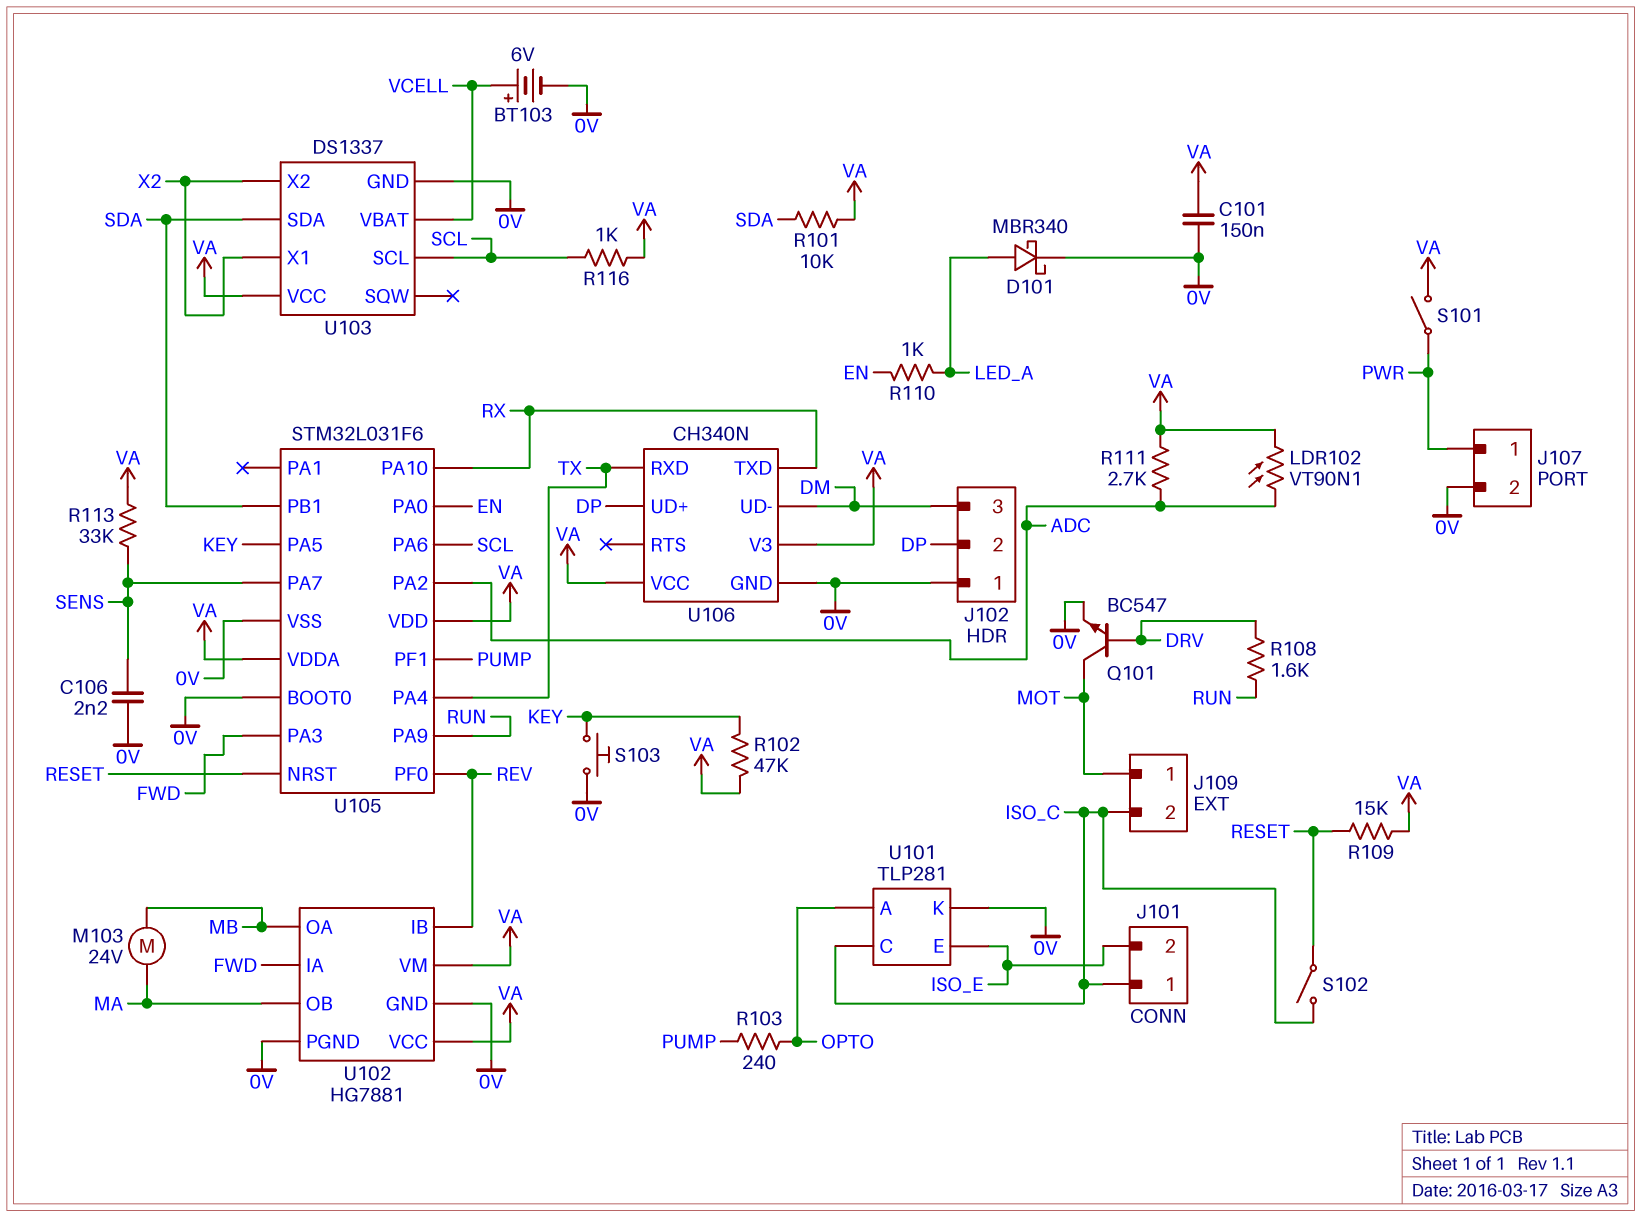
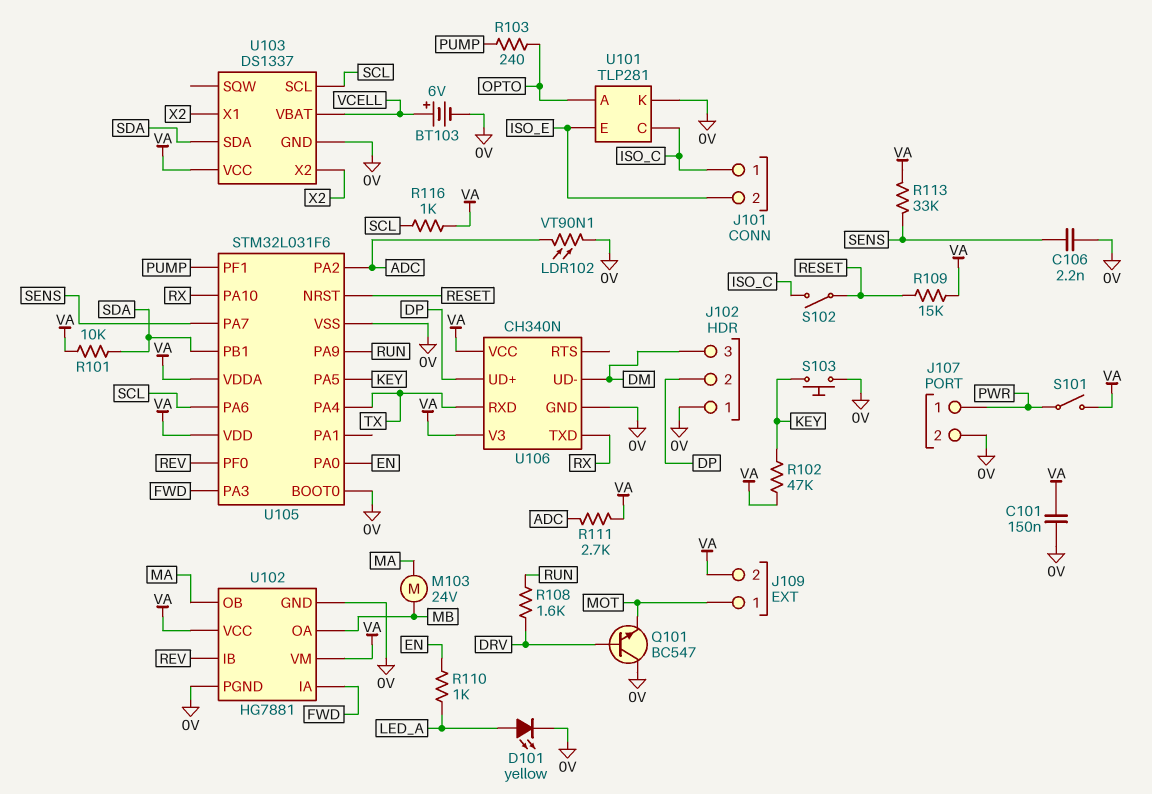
D101: schottky MBR340 (A LED_A, K 0V) -> LED yellow (A LED_A, K 0V)
J109 pin 2: ISO_C -> VA
LDR102: VT90N1 (ADC, VA) -> VT90N1 (0V, ADC)
Q101: NPN BC547 (B DRV, C MOT, E 0V) -> NPN BC547 (B DRV, C 0V, E MOT)

